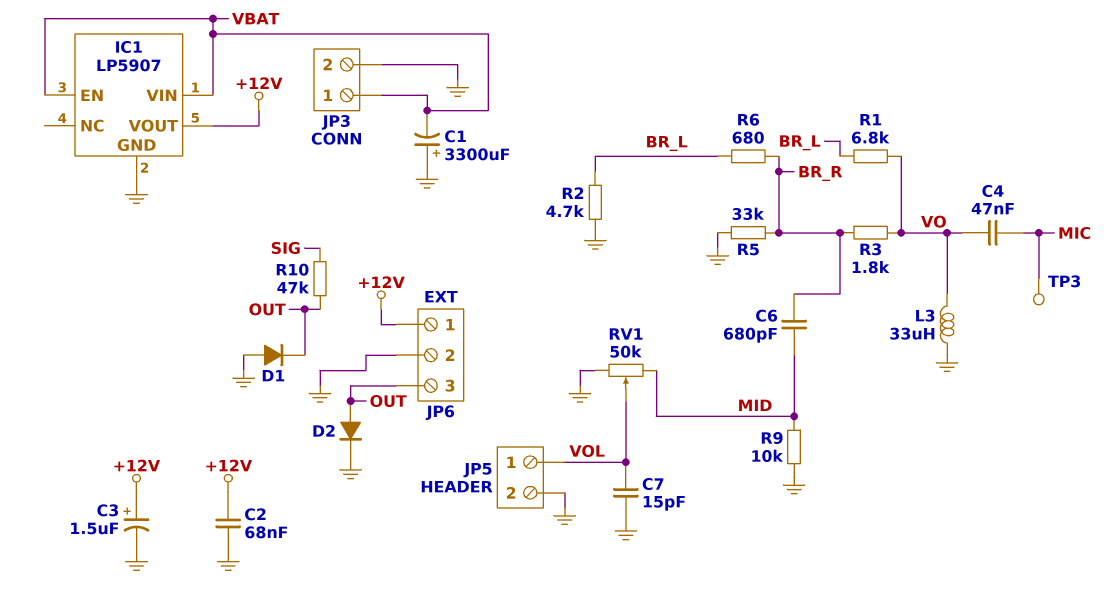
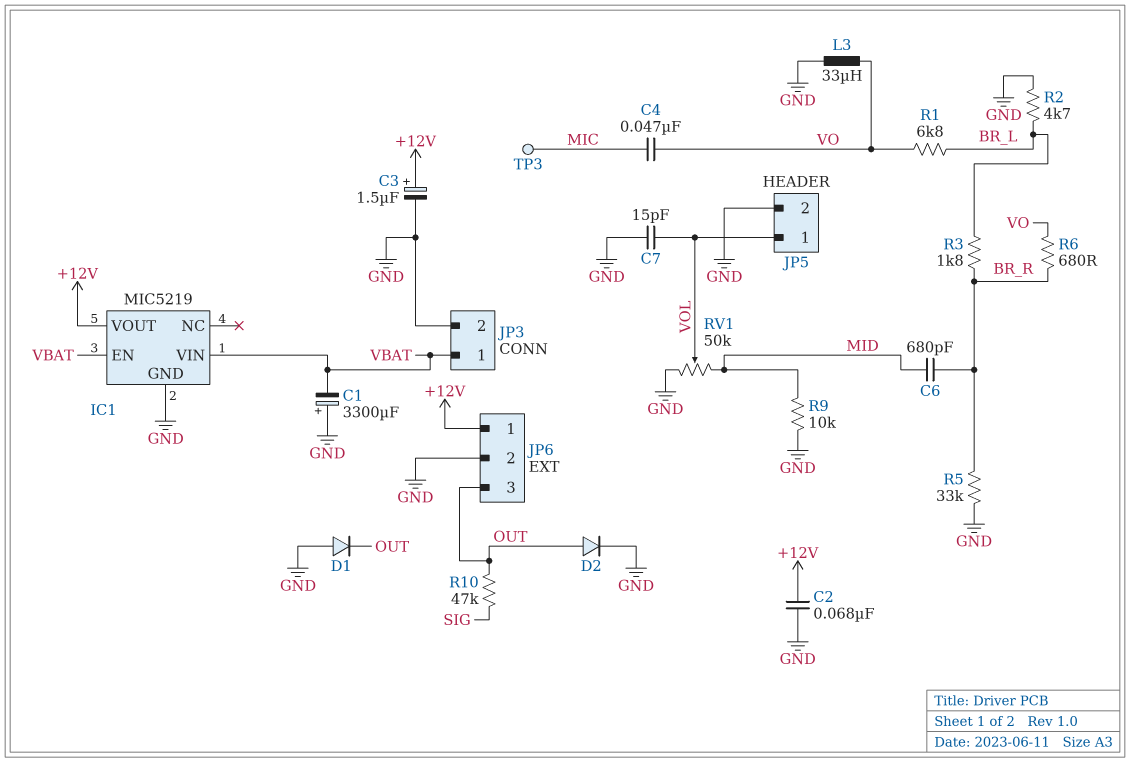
IC1: LP5907 -> MIC5219
R3: 1.8k (BR_R, VO) -> 1.8k (BR_L, BR_R)
R6: 680 (BR_L, BR_R) -> 680 (BR_R, VO)

